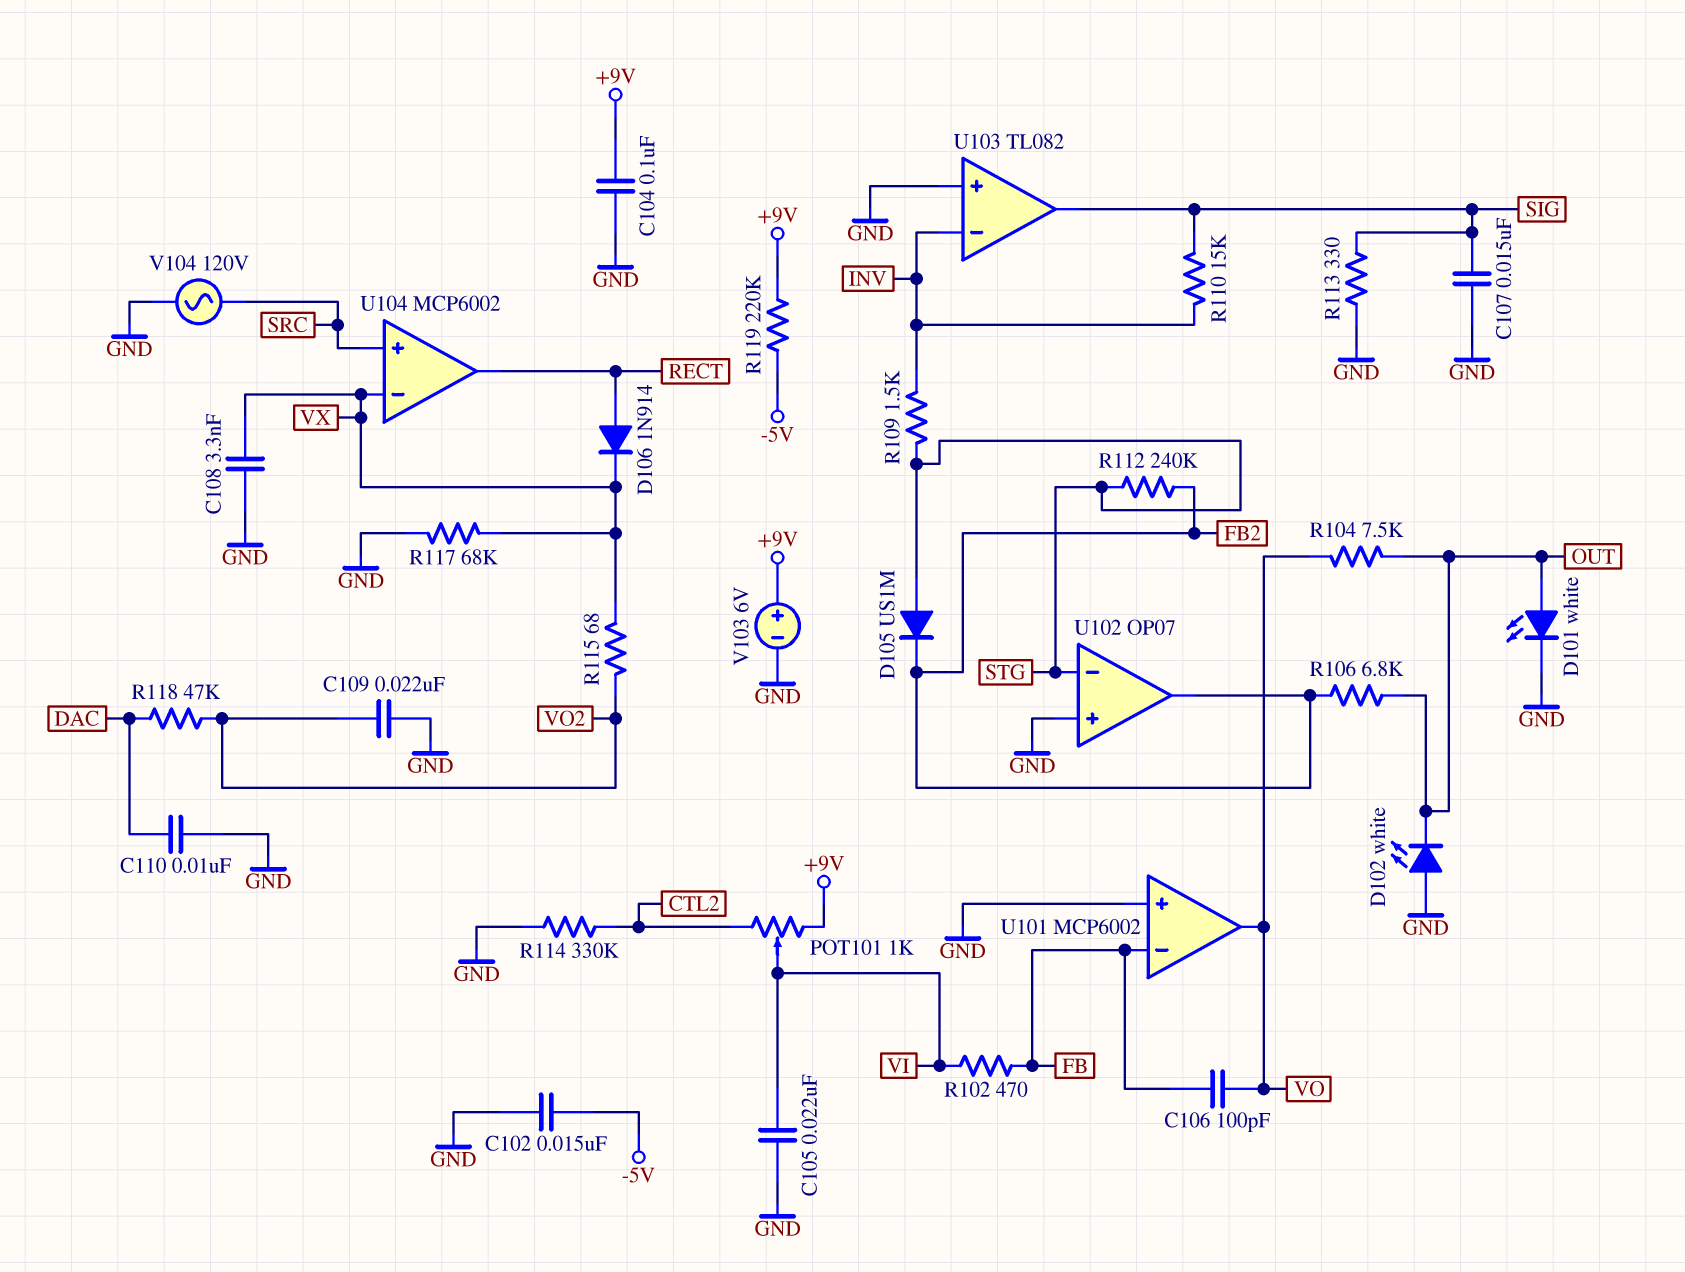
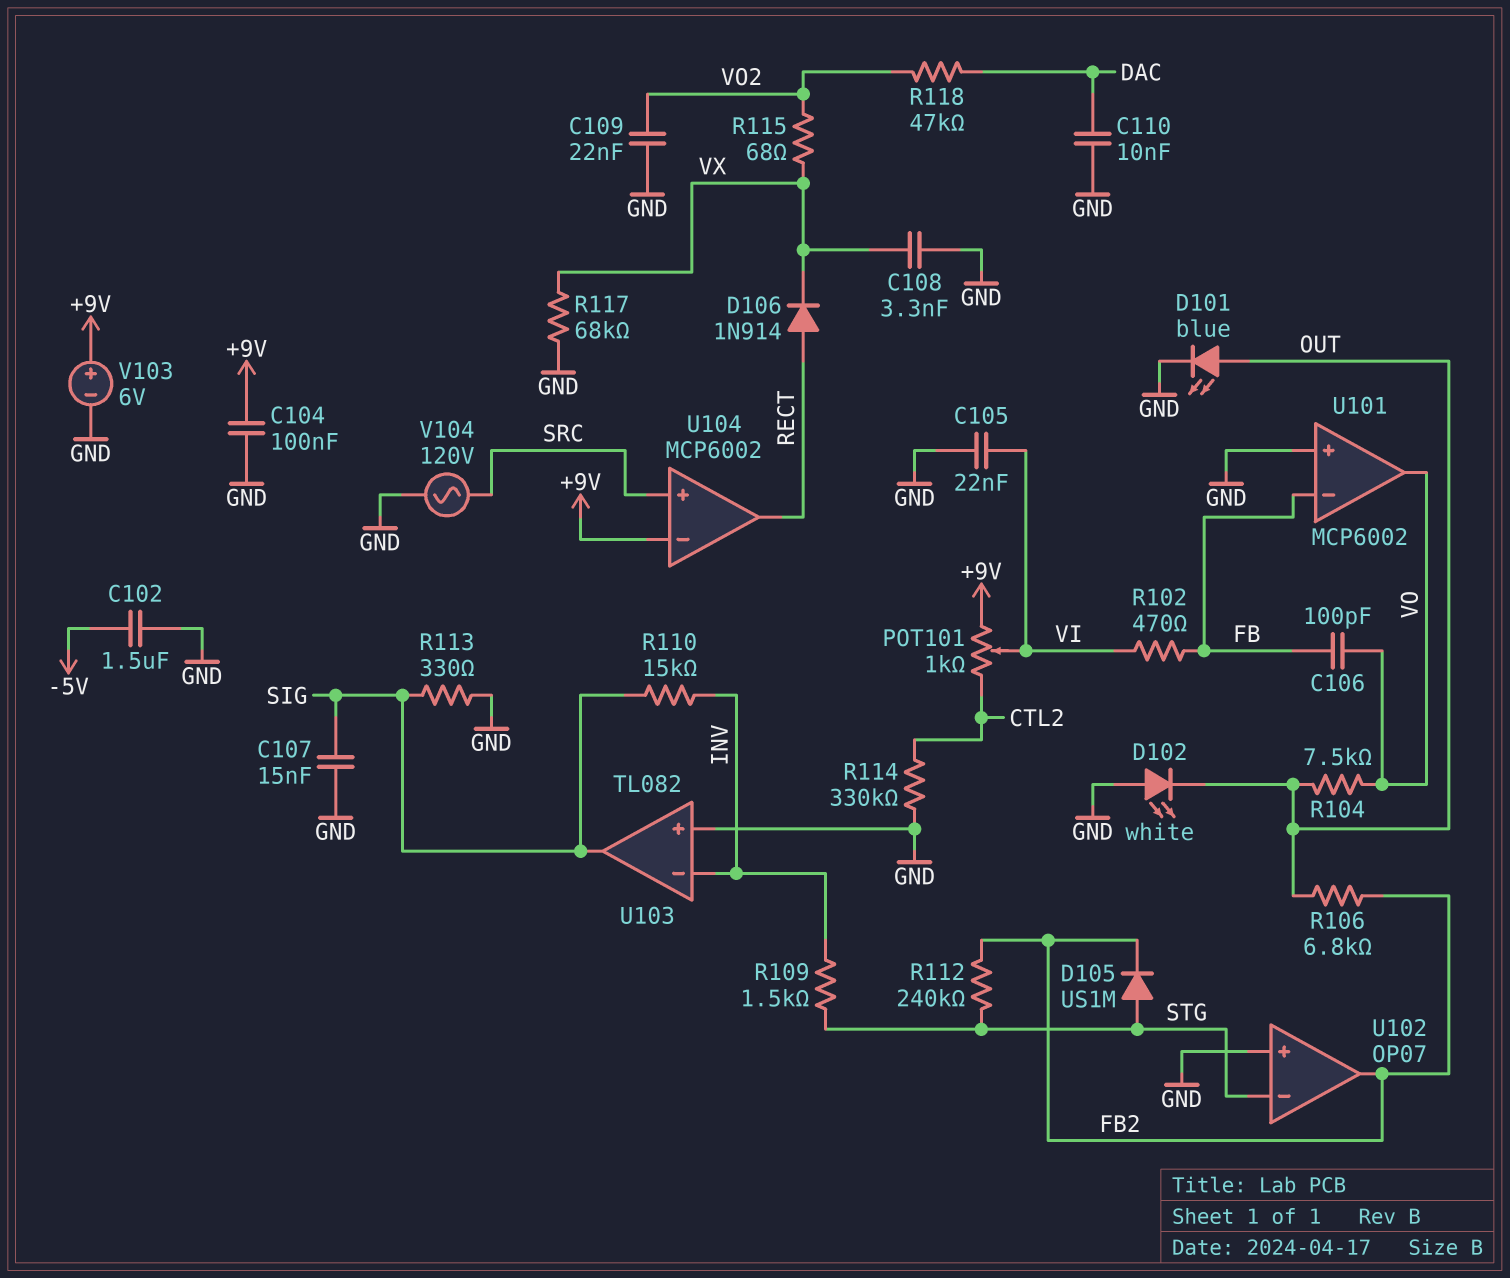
C102: 15nF (-5V, GND) -> 1.5uF (-5V, GND)
D101: LED white (A OUT, K GND) -> LED blue (A OUT, K GND)
R119: 220k (+9V, -5V) -> none
U104 pin in-: VX -> +9V

